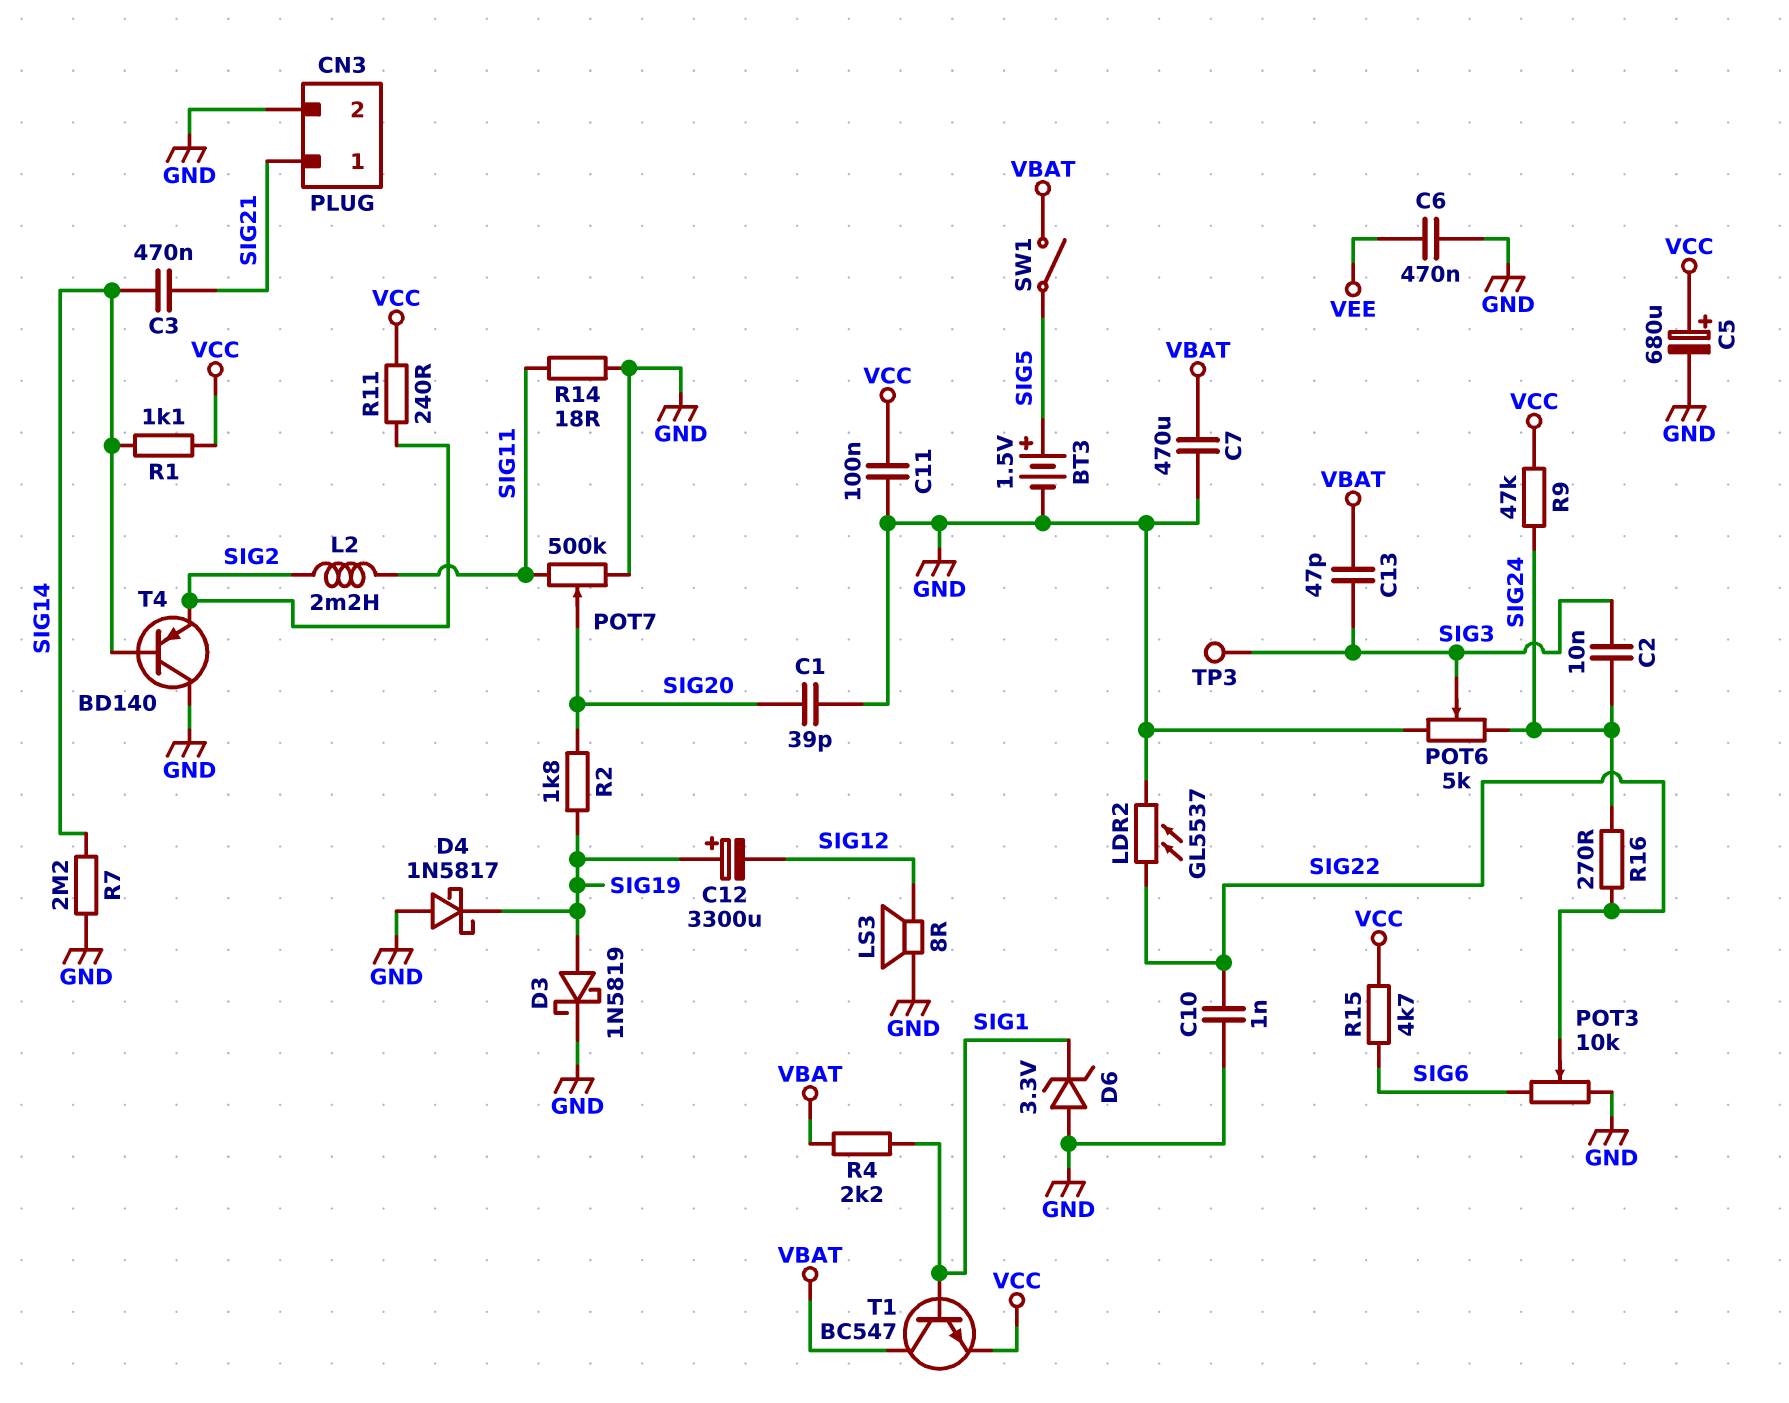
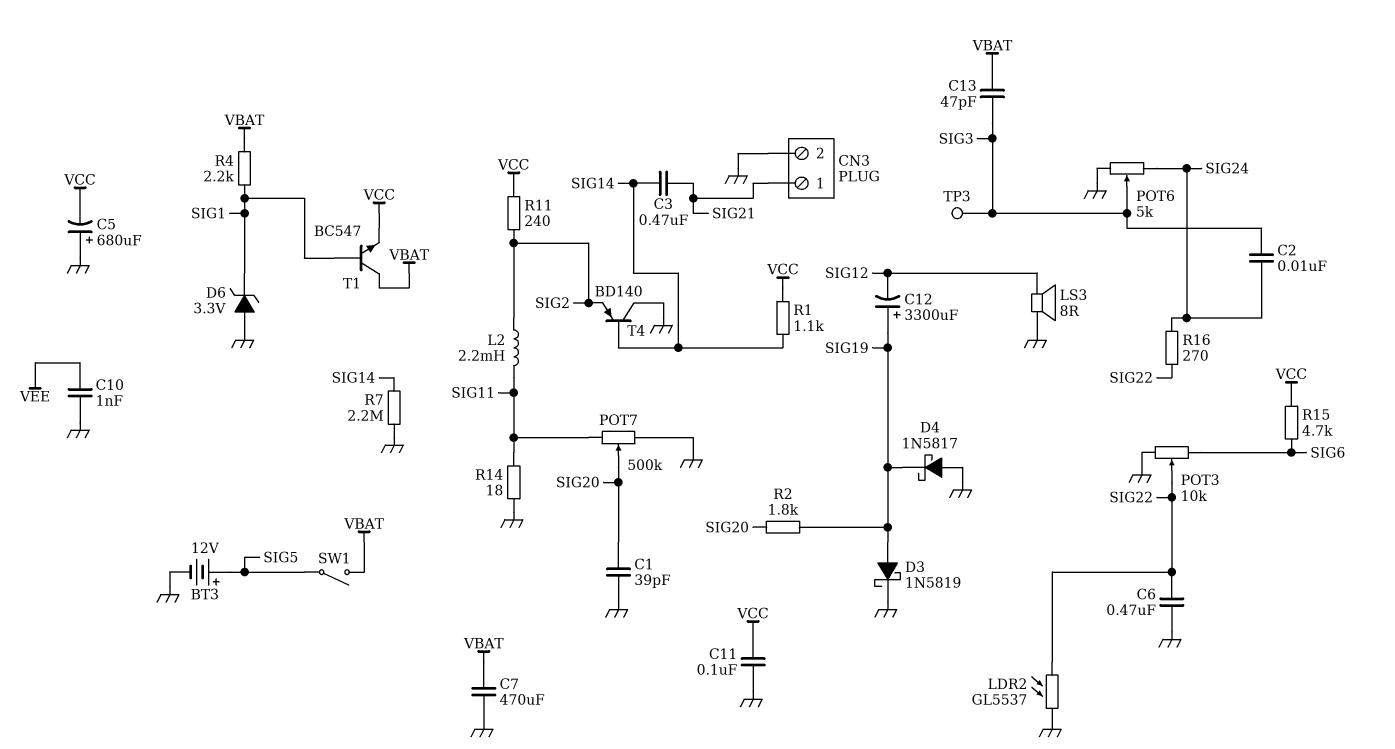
BT3: 1.5V (plus SIG5, minus GND) -> 12V (plus SIG5, minus GND)
C5: 680uF (plus VCC, minus GND) -> 680uF (plus GND, minus VCC)
C6: 470nF (GND, VEE) -> 470nF (GND, SIG22)
C10: 1nF (GND, SIG22) -> 1nF (GND, VEE)
R9: 47k (SIG24, VCC) -> none

